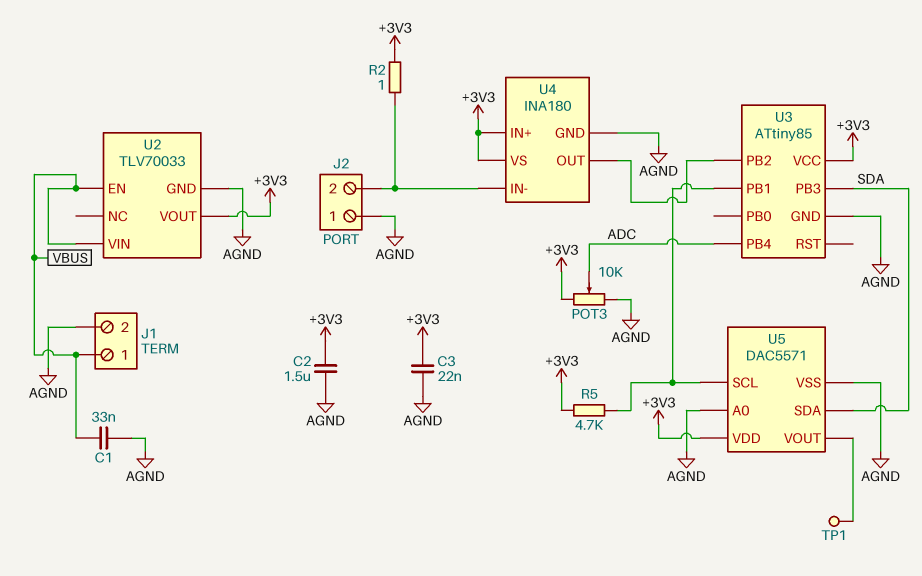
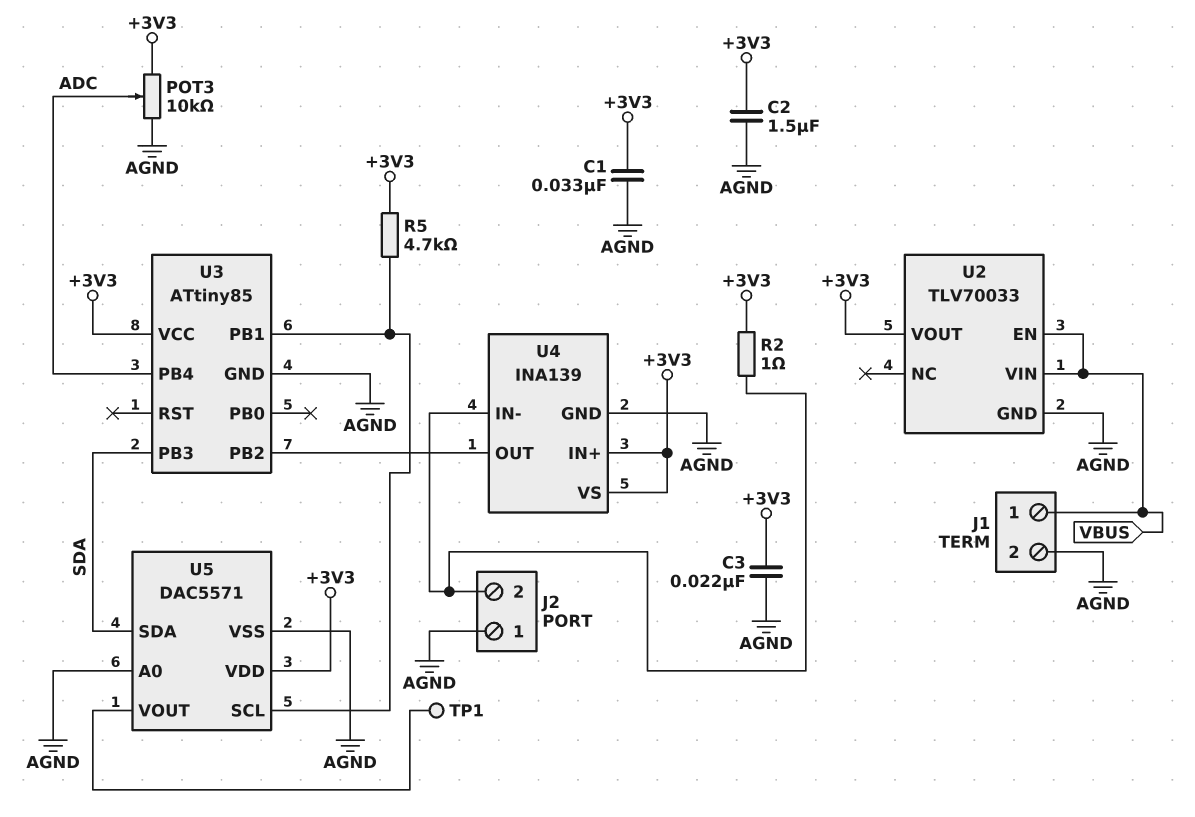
C1: 33nF (AGND, VBUS) -> 33nF (+3V3, AGND)
U4: INA180 -> INA139

